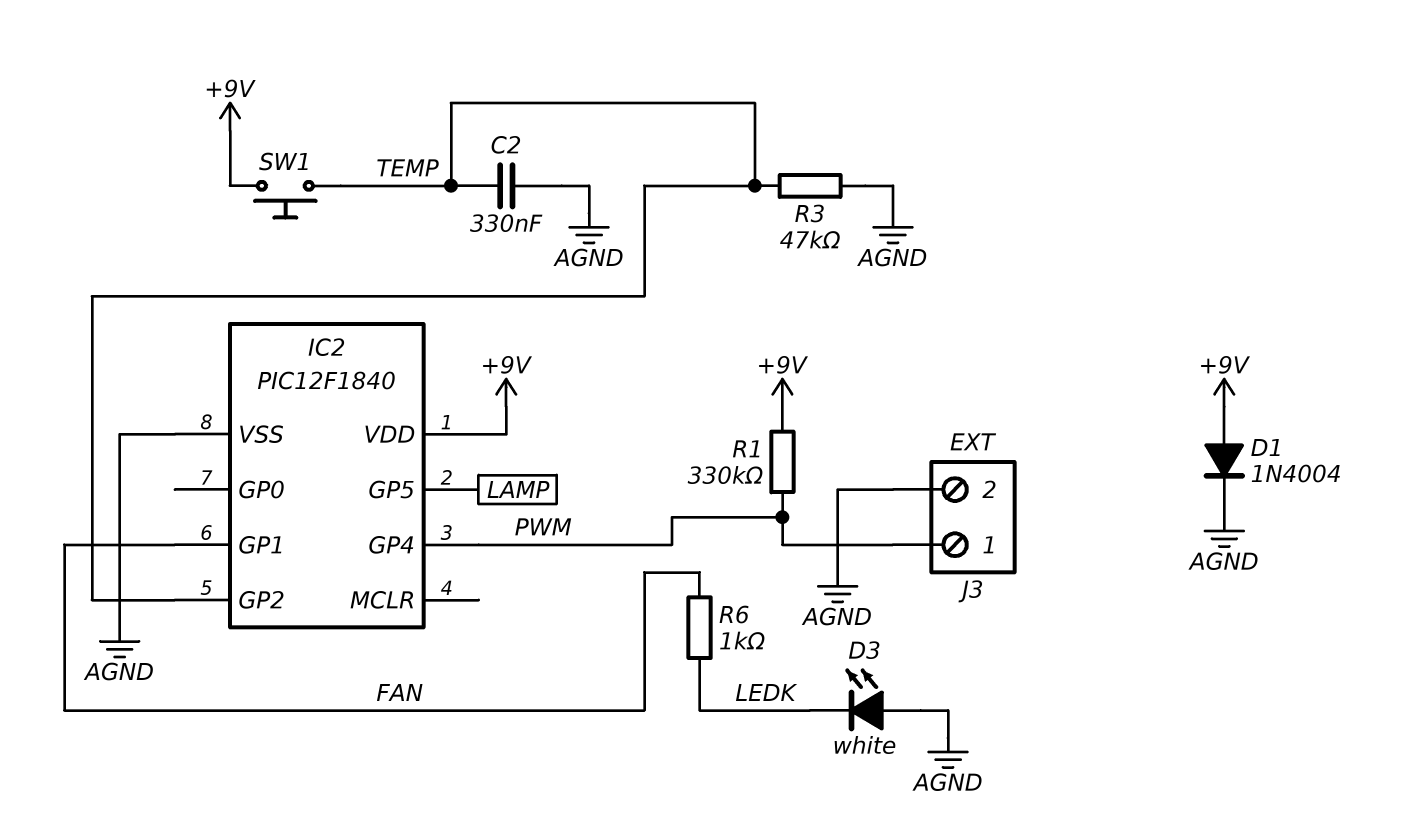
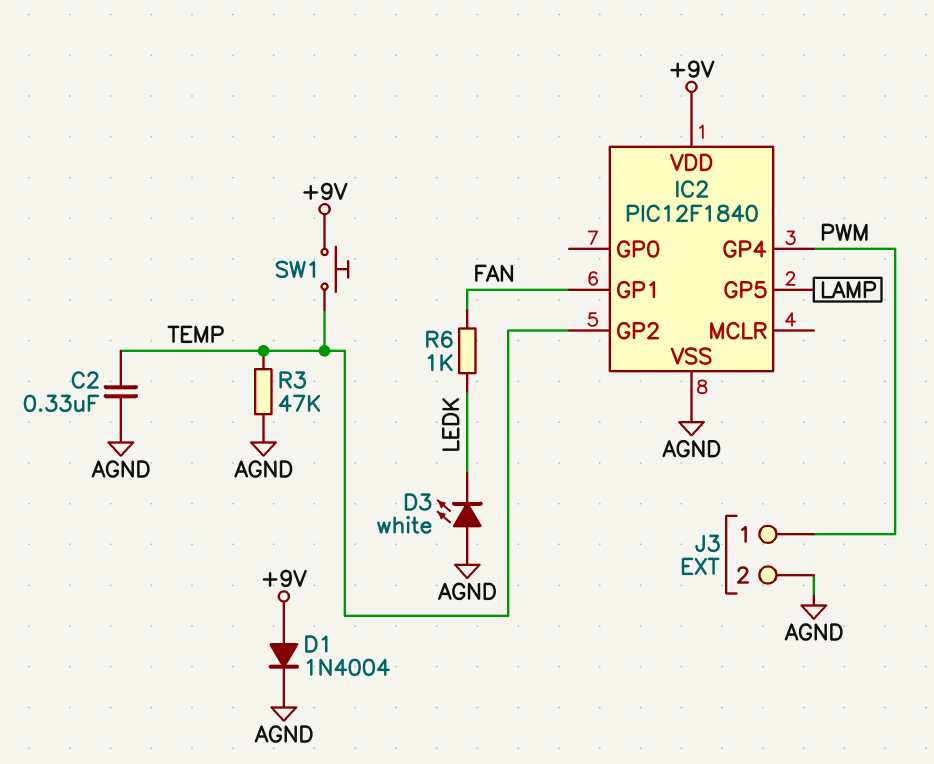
R1: 330k (+9V, PWM) -> none

